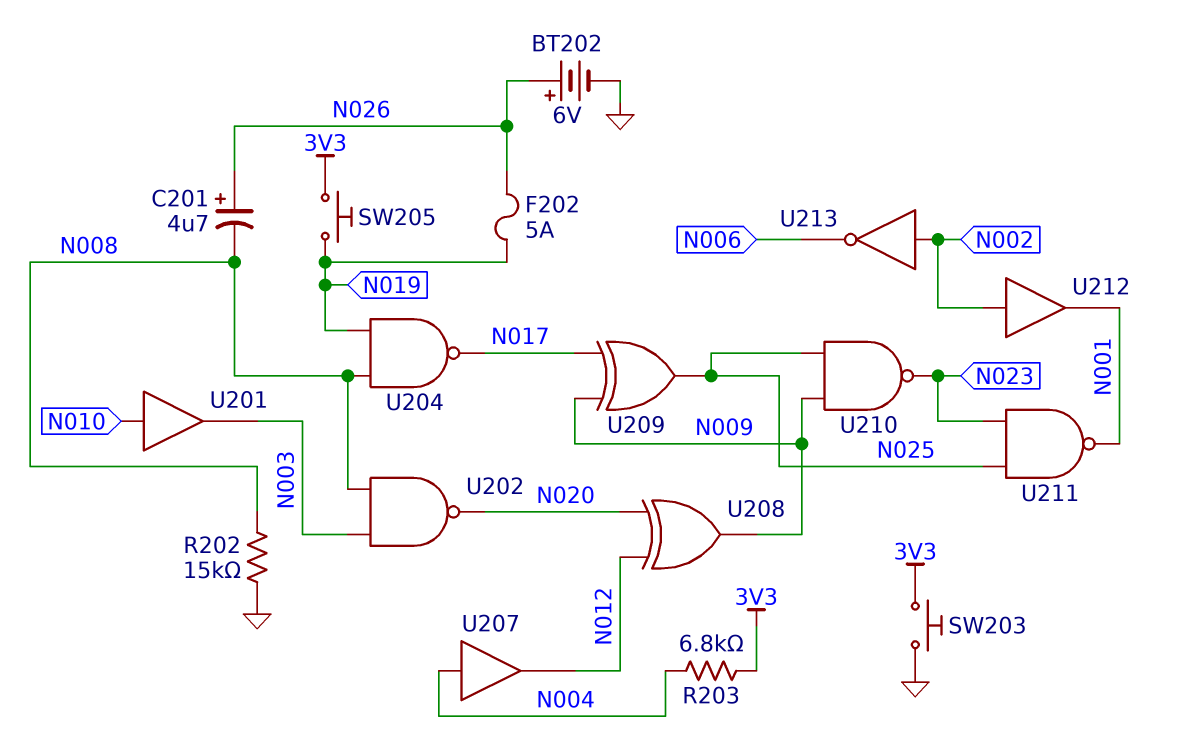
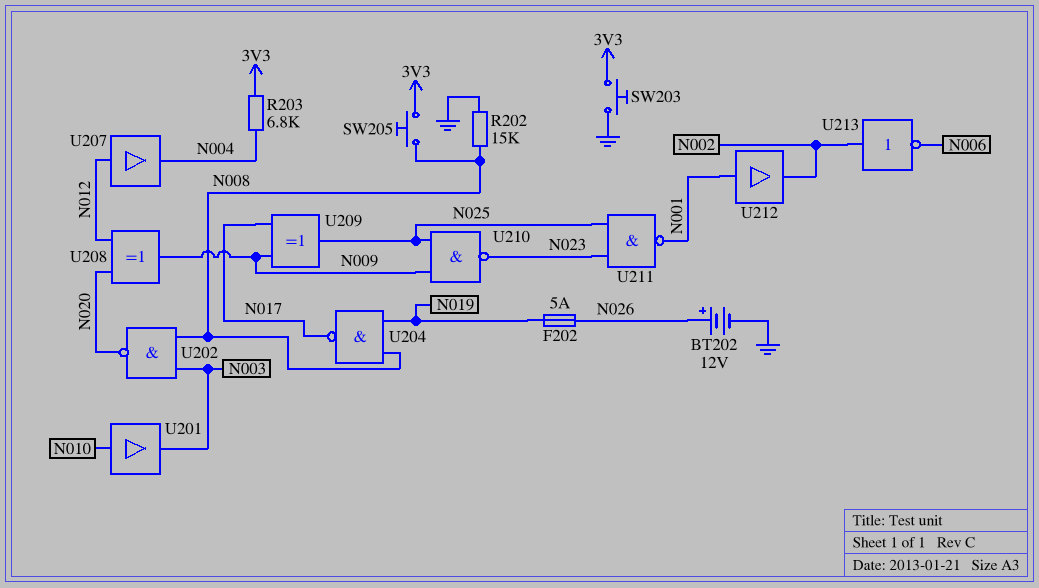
BT202: 6V (plus N026, minus GND) -> 12V (plus N026, minus GND)
C201: 4.7uF (plus N026, minus N008) -> none
SW205: button (3V3, N019) -> button (3V3, N008)
U207: buffer (in N004, out N012) -> buffer (in N012, out N004)
U212: buffer (in N002, out N001) -> buffer (in N001, out N002)

